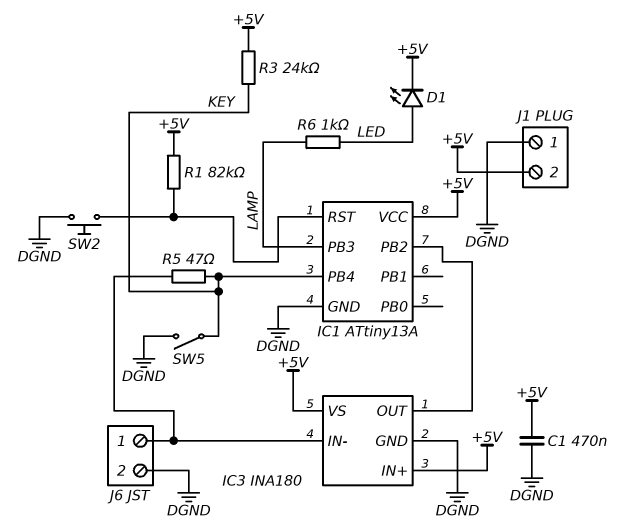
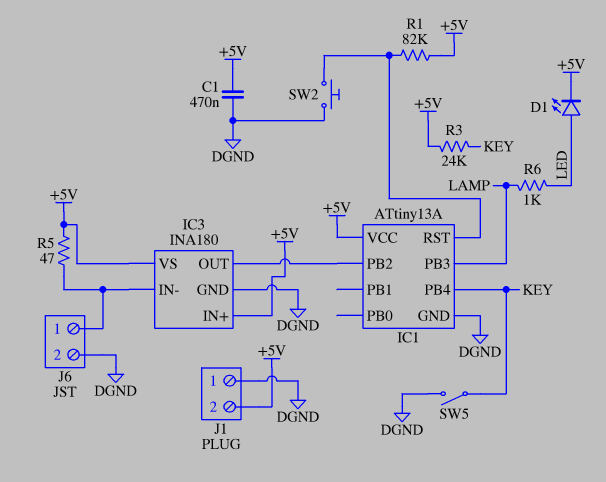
R5: 47 (IC3/IN-, KEY) -> 47 (+5V, IC3/IN-)

